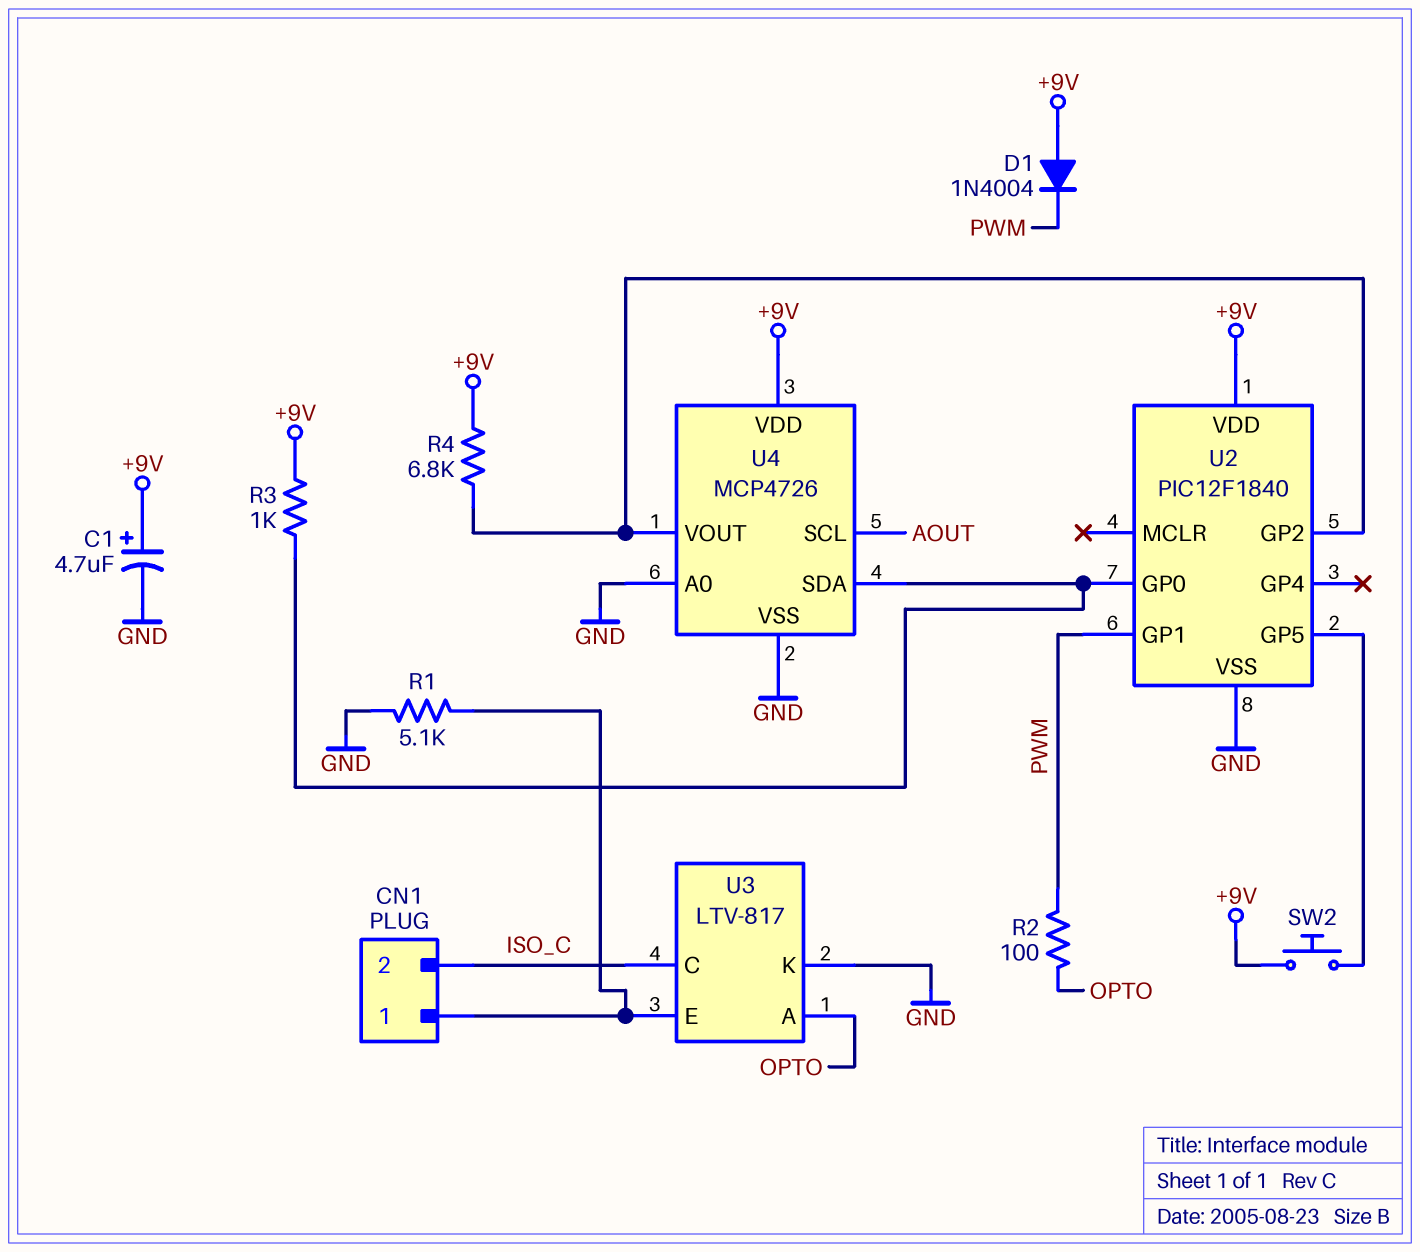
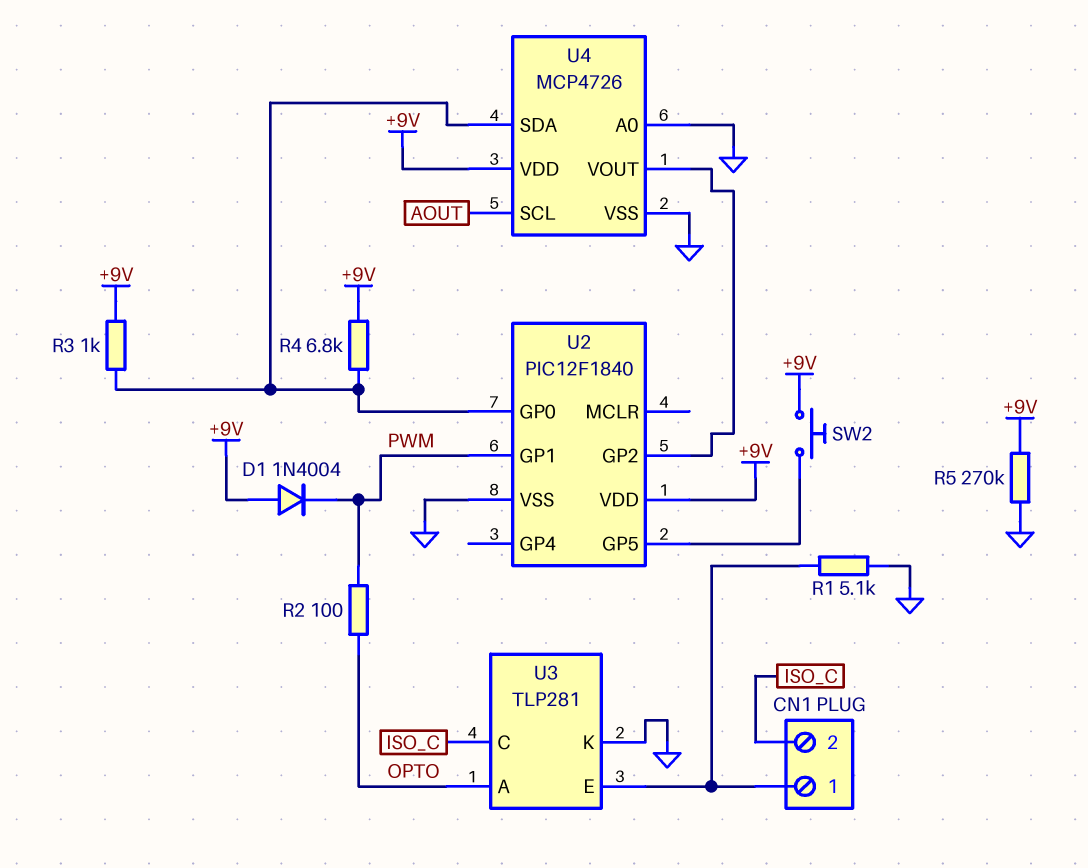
C1: 4.7uF (plus +9V, minus GND) -> none
R4: 6.8k (+9V, U2/GP2) -> 6.8k (+9V, U2/GP0)
R5: none -> 270k (+9V, GND)
U3: LTV-817 -> TLP281

